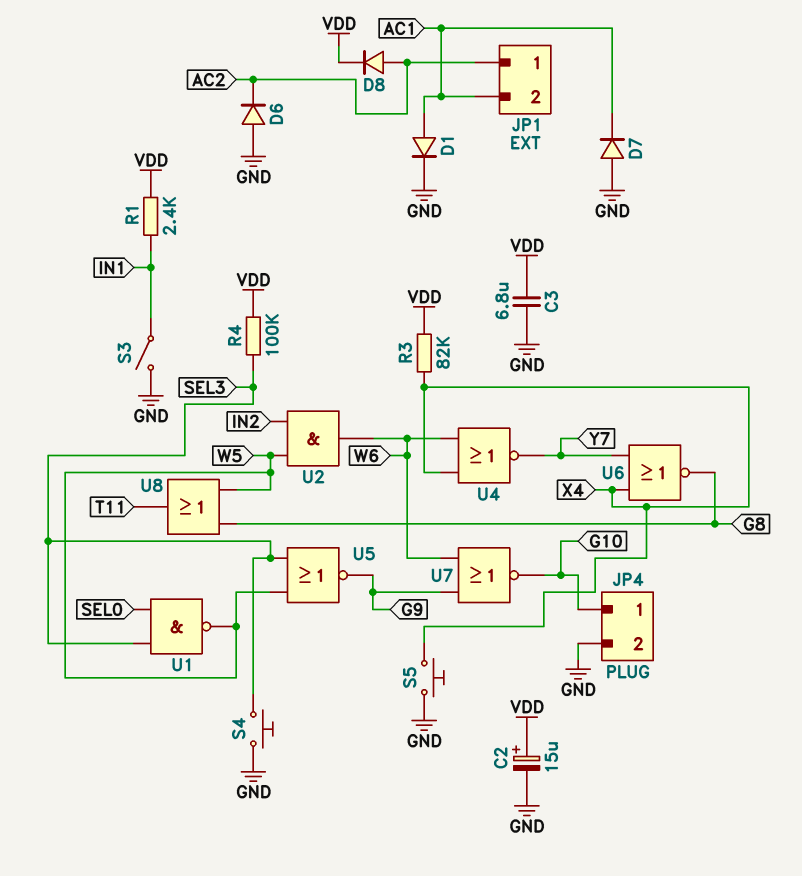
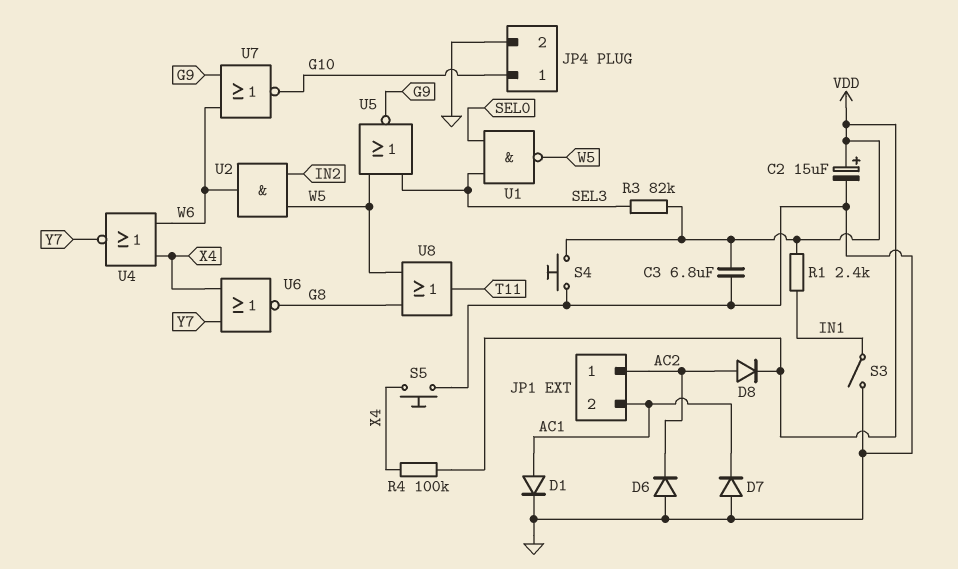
R3: 82k (VDD, X4) -> 82k (SEL3, VDD)
R4: 100k (SEL3, VDD) -> 100k (VDD, X4)
S4: button (GND, SEL3) -> button (GND, VDD)

